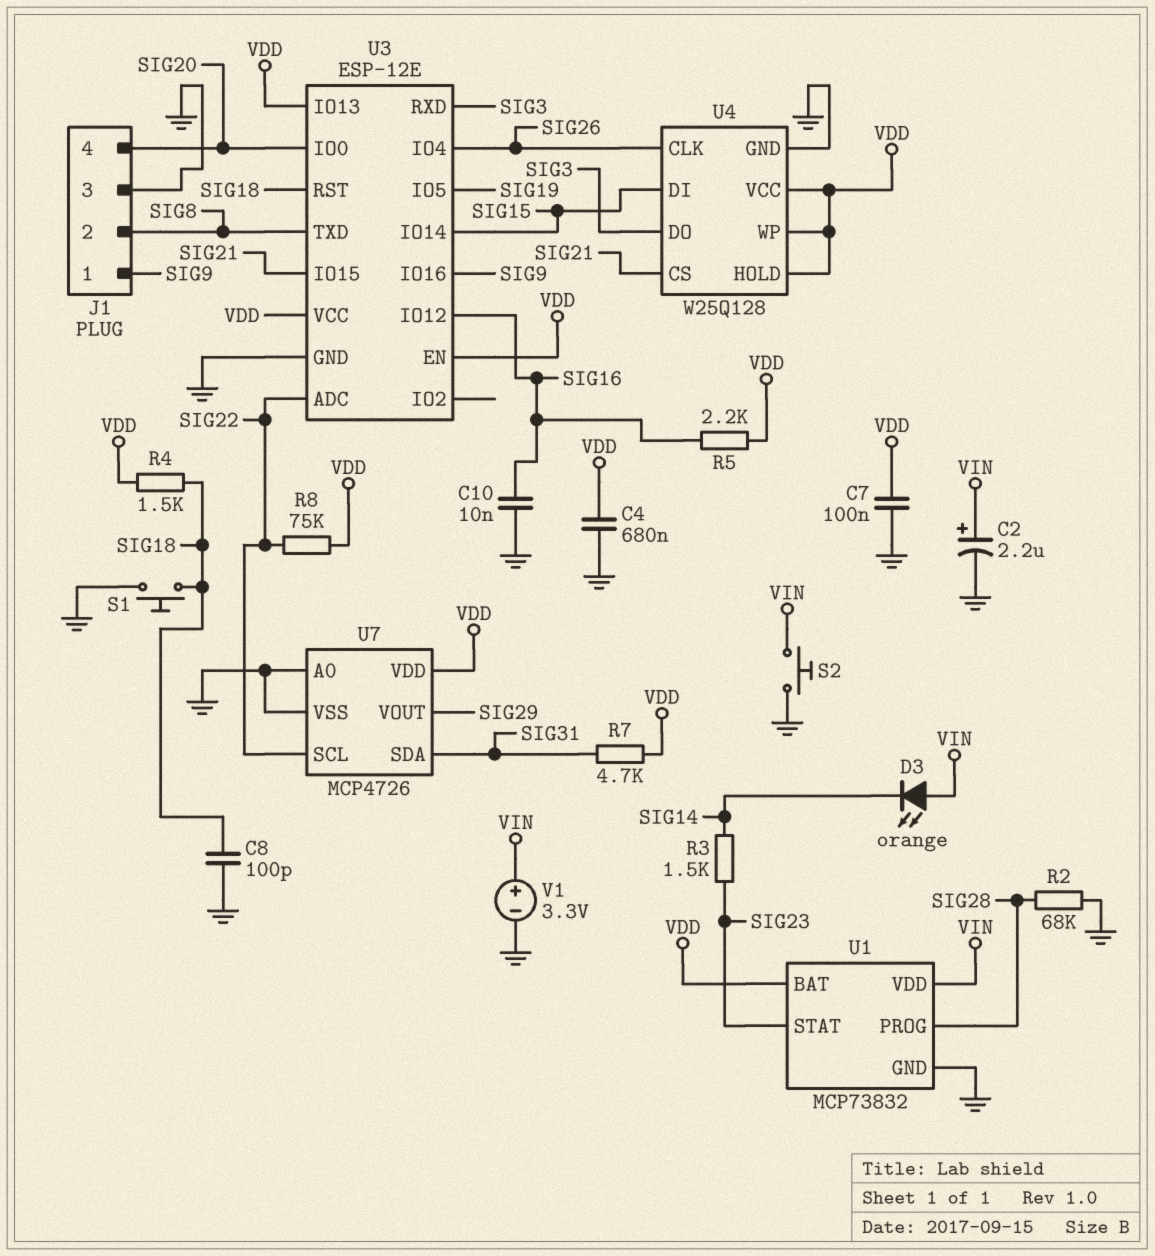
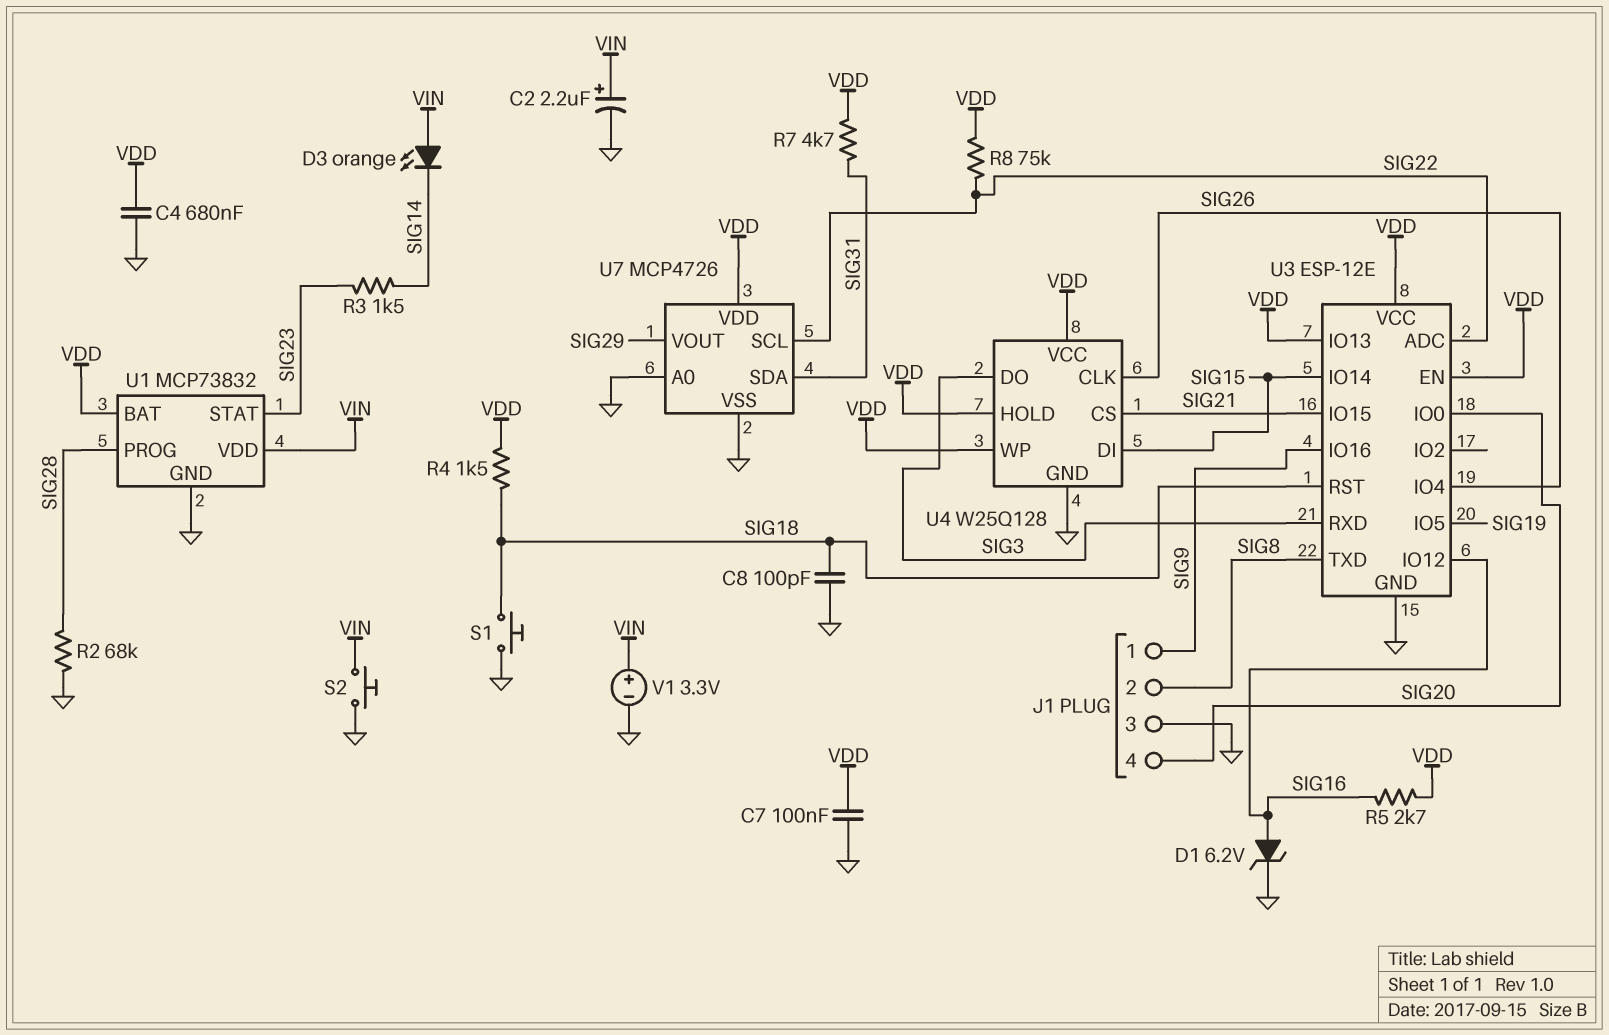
C10: 10nF (GND, SIG16) -> none
D1: none -> zener 6.2V (A SIG16, K GND)
R5: 2.2k (SIG16, VDD) -> 2.7k (SIG16, VDD)

